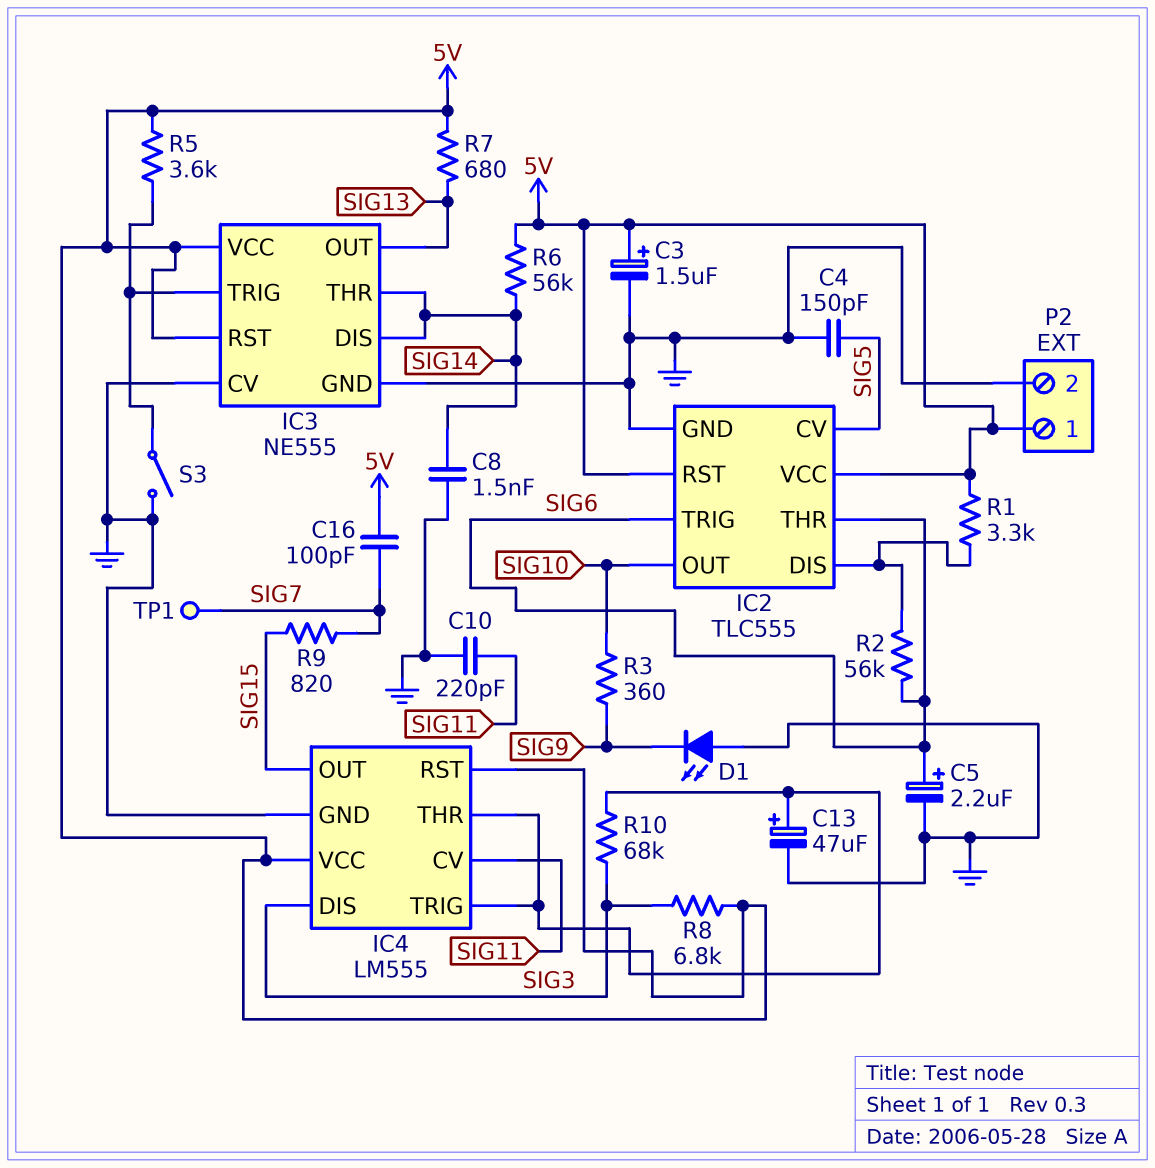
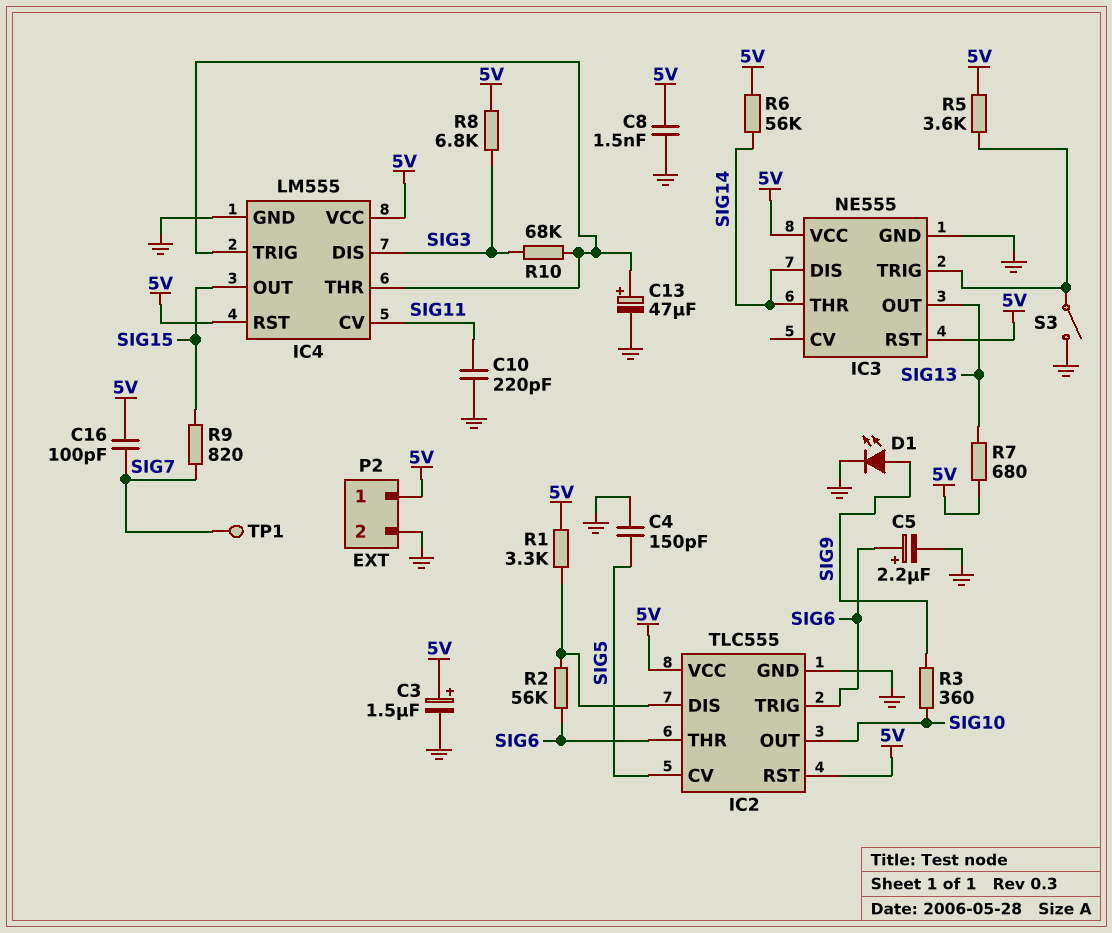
C8: 1.5nF (GND, SIG14) -> 1.5nF (5V, GND)
D1: LED (A GND, K SIG9) -> LED (A SIG9, K GND)
IC3 pin CV: GND -> none

